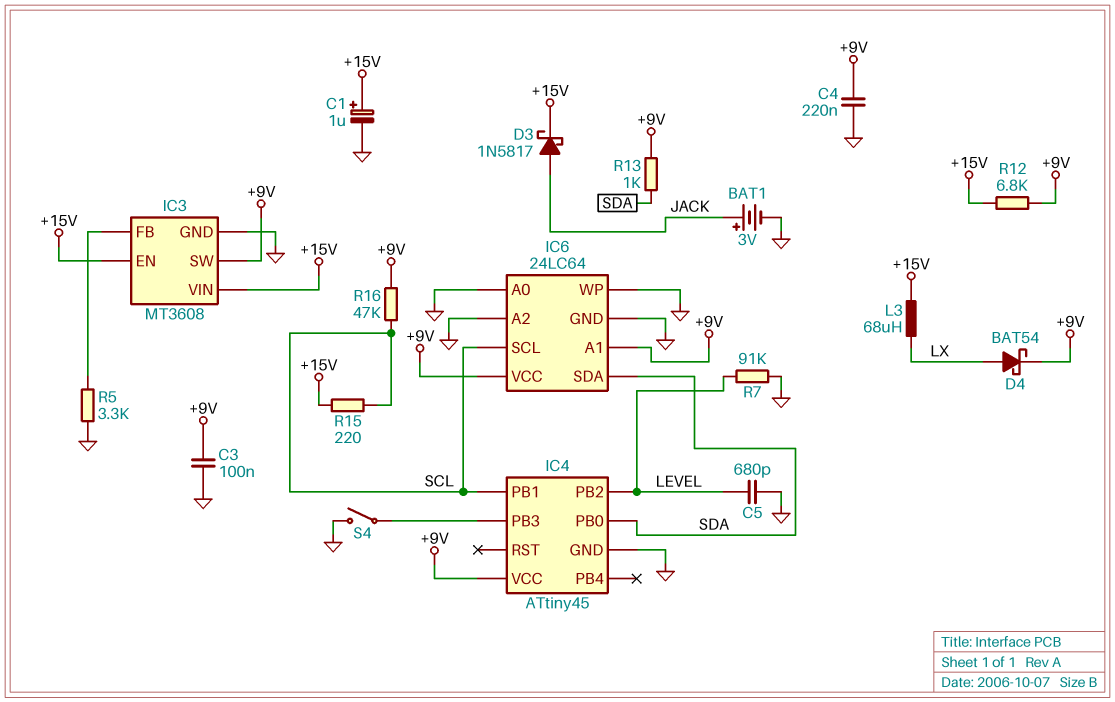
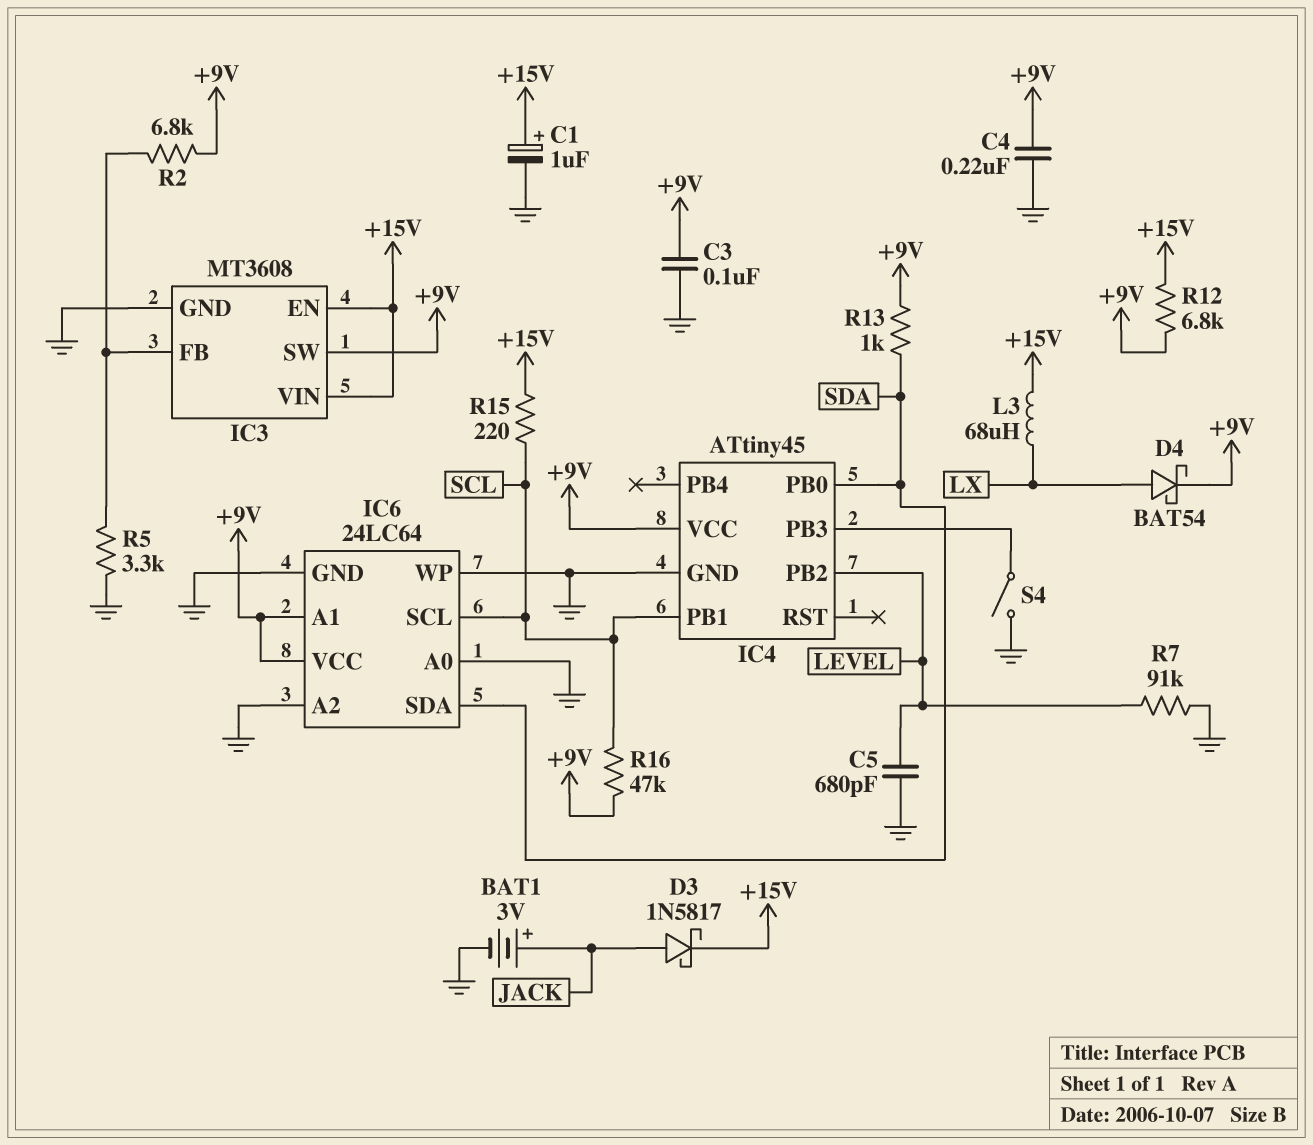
R2: none -> 6.8k (+9V, IC3/FB)

